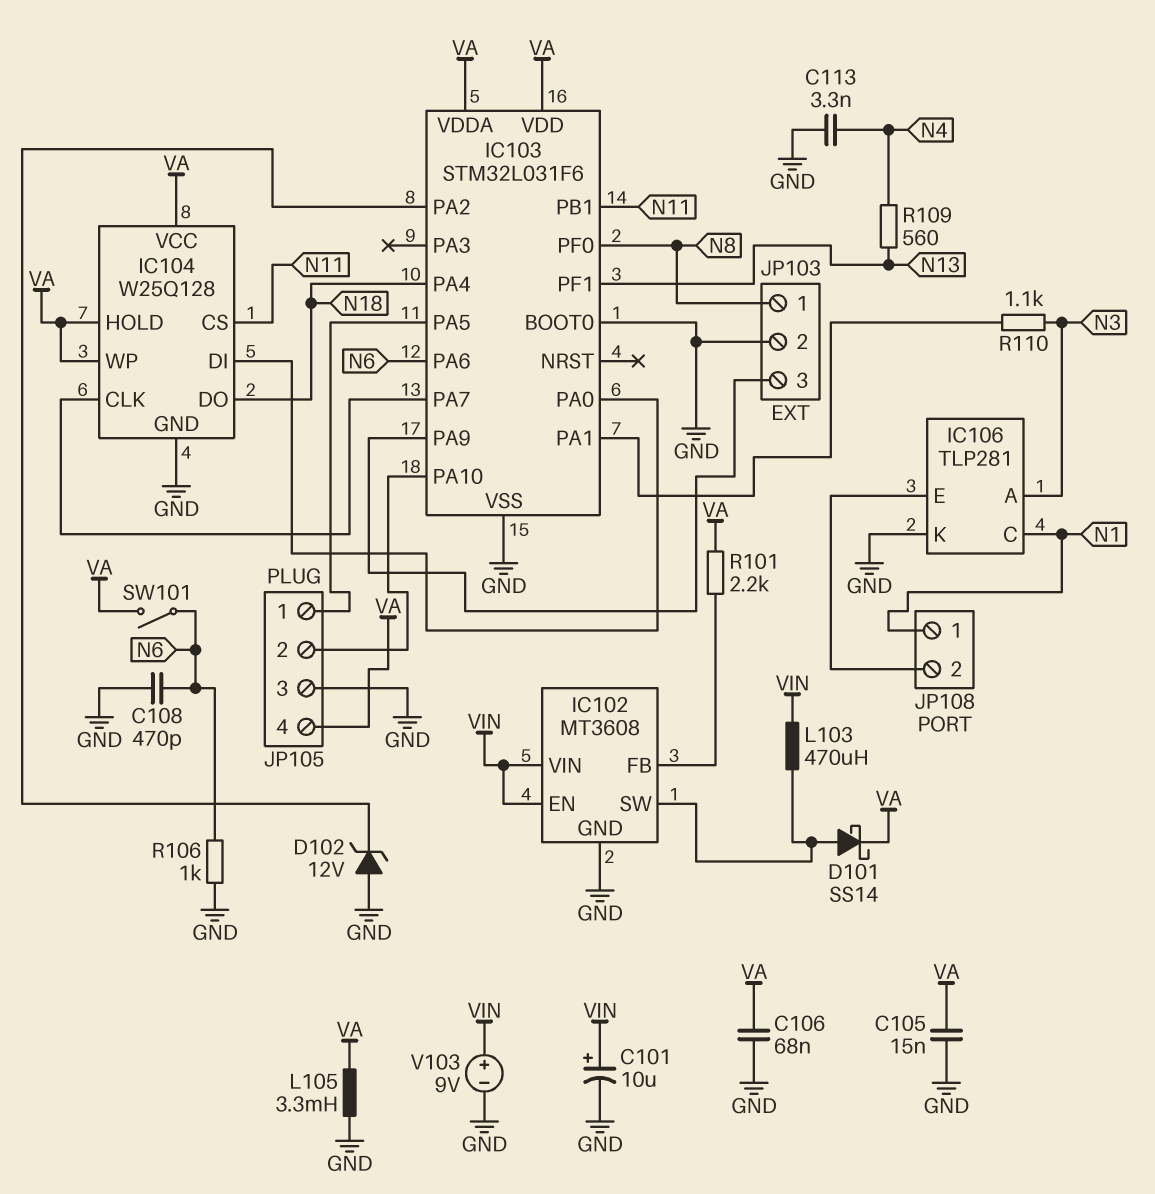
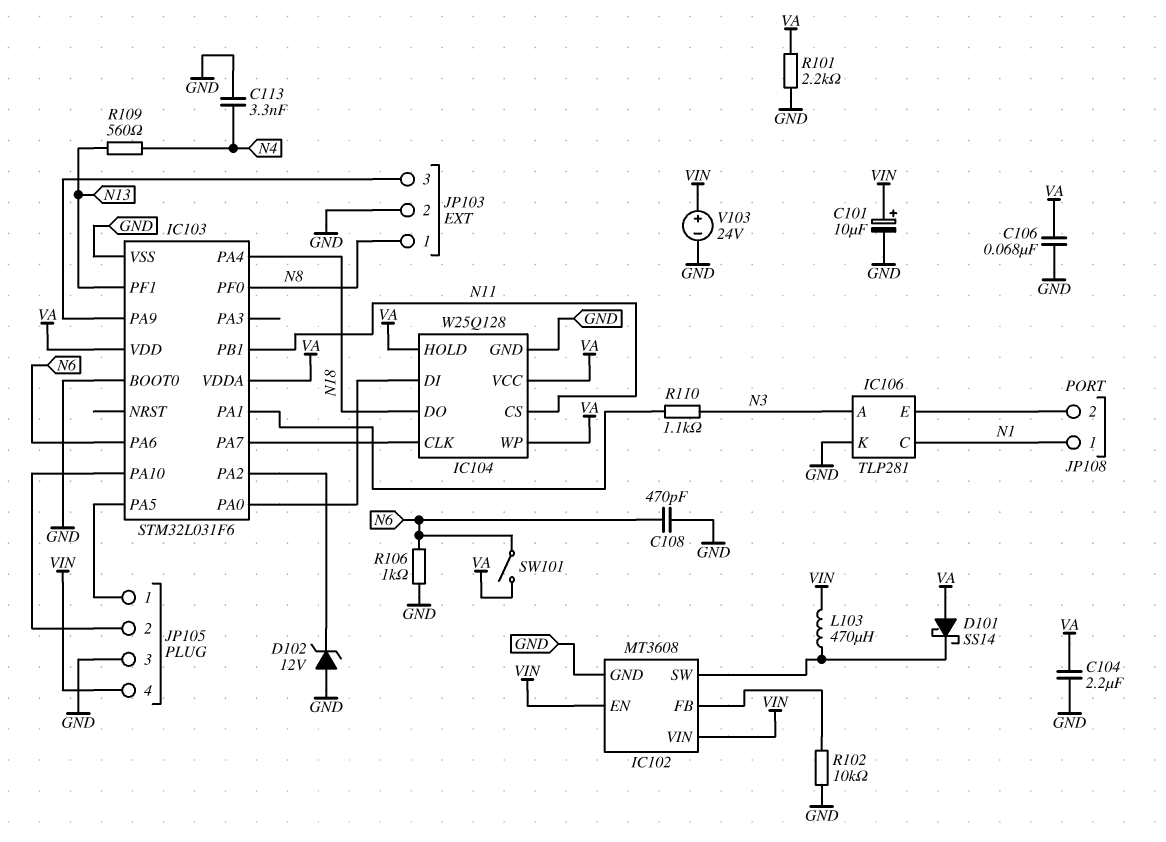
C104: none -> 2.2uF (GND, VA)
C105: 15nF (GND, VA) -> none
D101: schottky SS14 (A IC102/SW, K VA) -> schottky SS14 (A VA, K IC102/SW)
JP105 pin 4: VA -> VIN
L105: 3.3mH (GND, VA) -> none
R101: 2.2k (IC102/FB, VA) -> 2.2k (GND, VA)
R102: none -> 10k (GND, IC102/FB)
V103: 9V (plus VIN, minus GND) -> 24V (plus VIN, minus GND)

